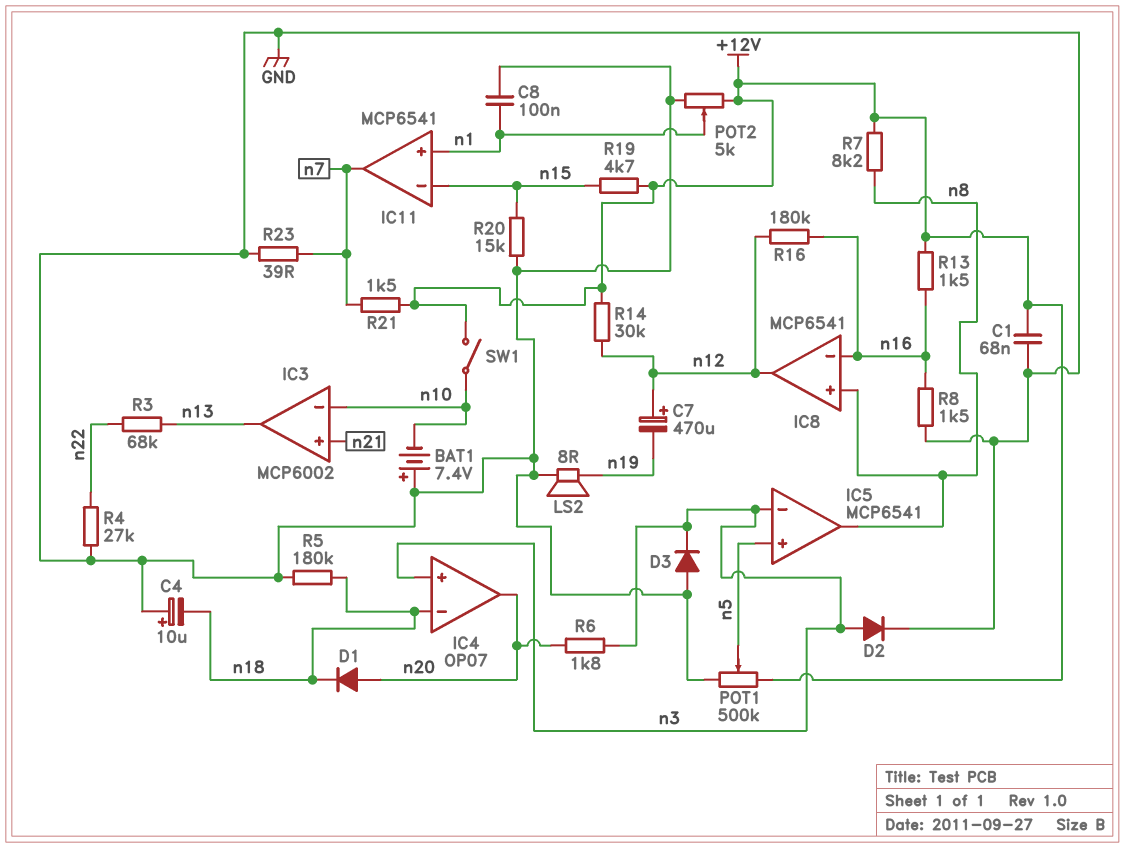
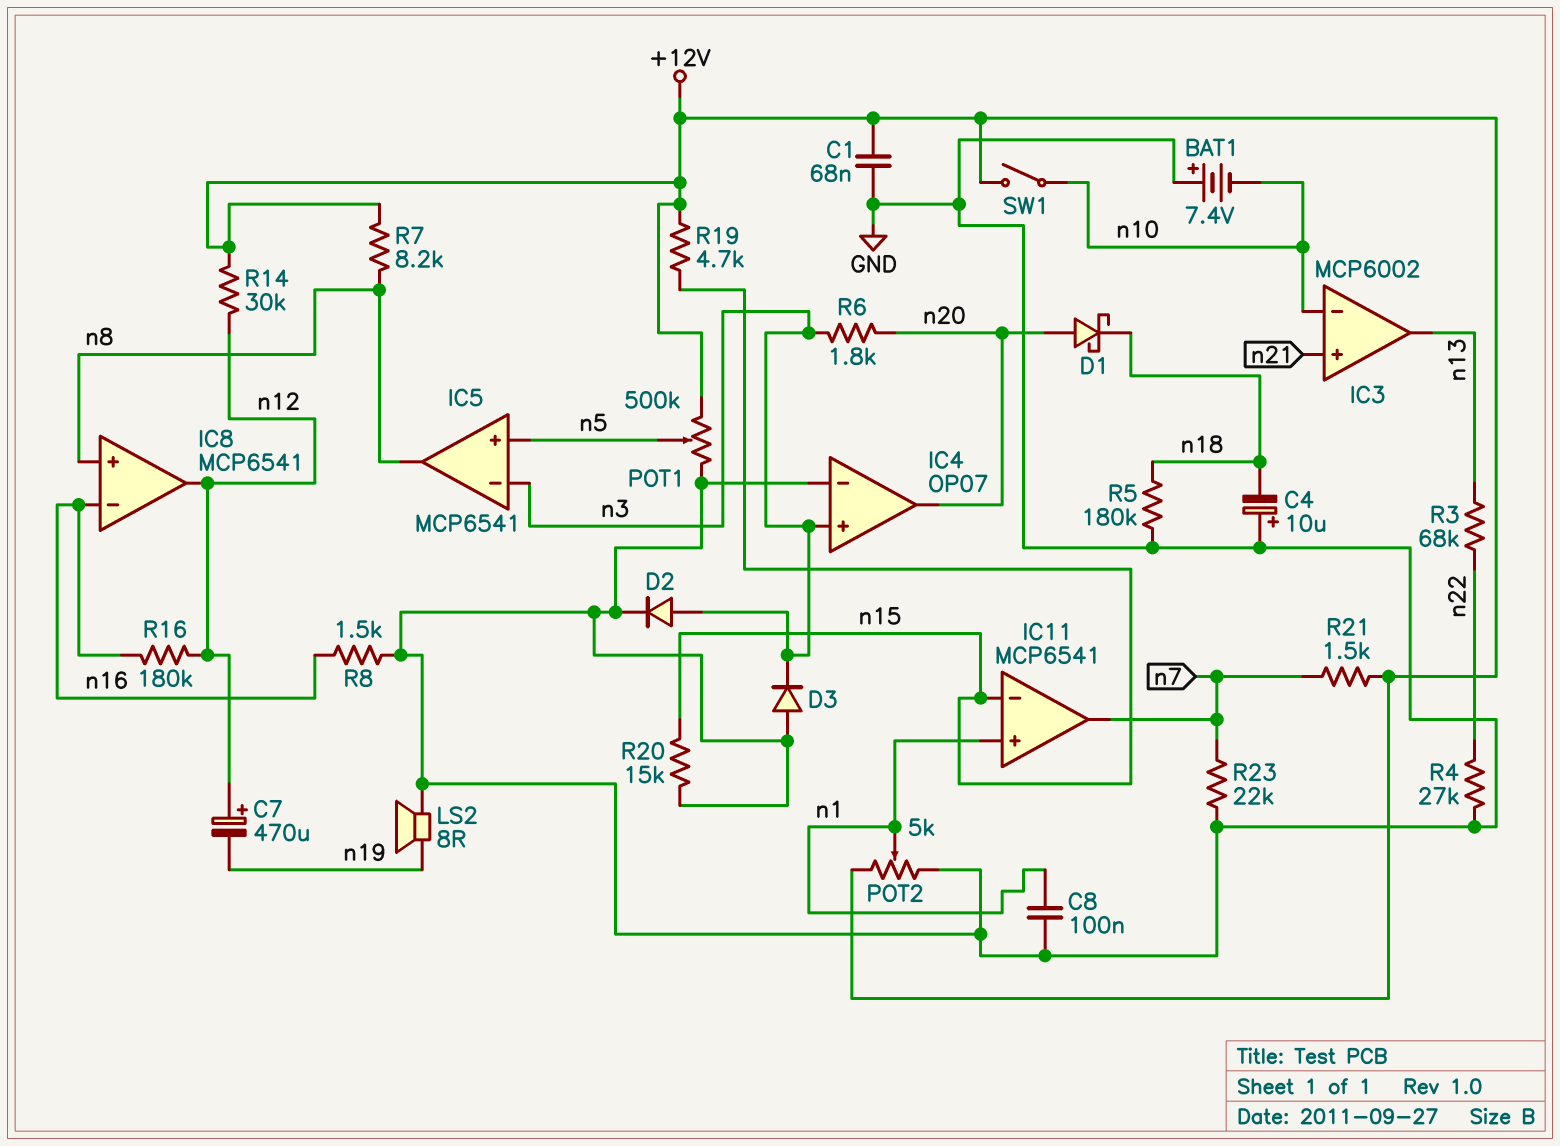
D1: diode (A n20, K n18) -> schottky (A n20, K n18)
IC4 pin in-: n18 -> GND
R13: 1.5k (+12V, n16) -> none
R23: 39 (GND, n7) -> 22k (GND, n7)

